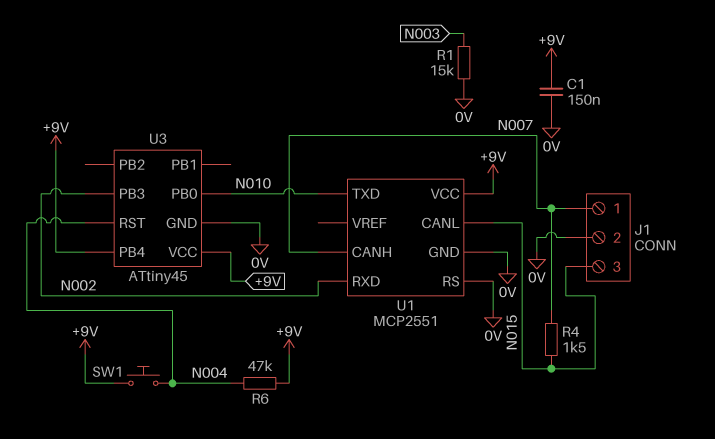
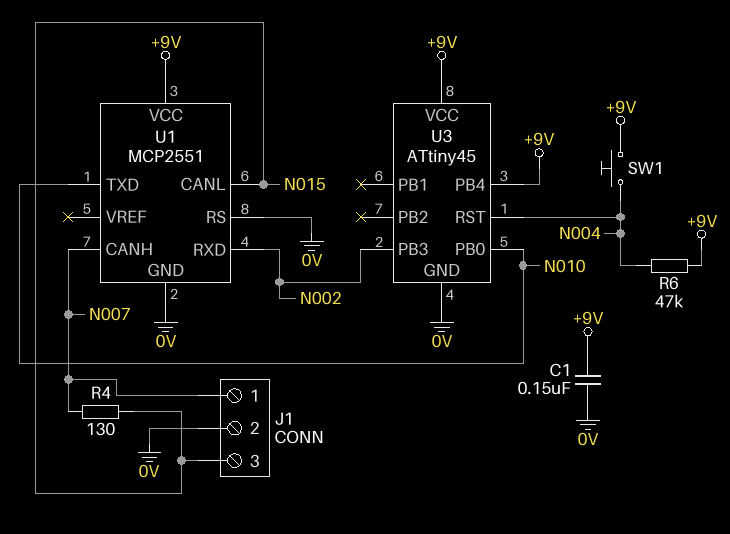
R1: 15k (0V, N003) -> none
R4: 1.5k (N007, N015) -> 130 (N007, N015)

